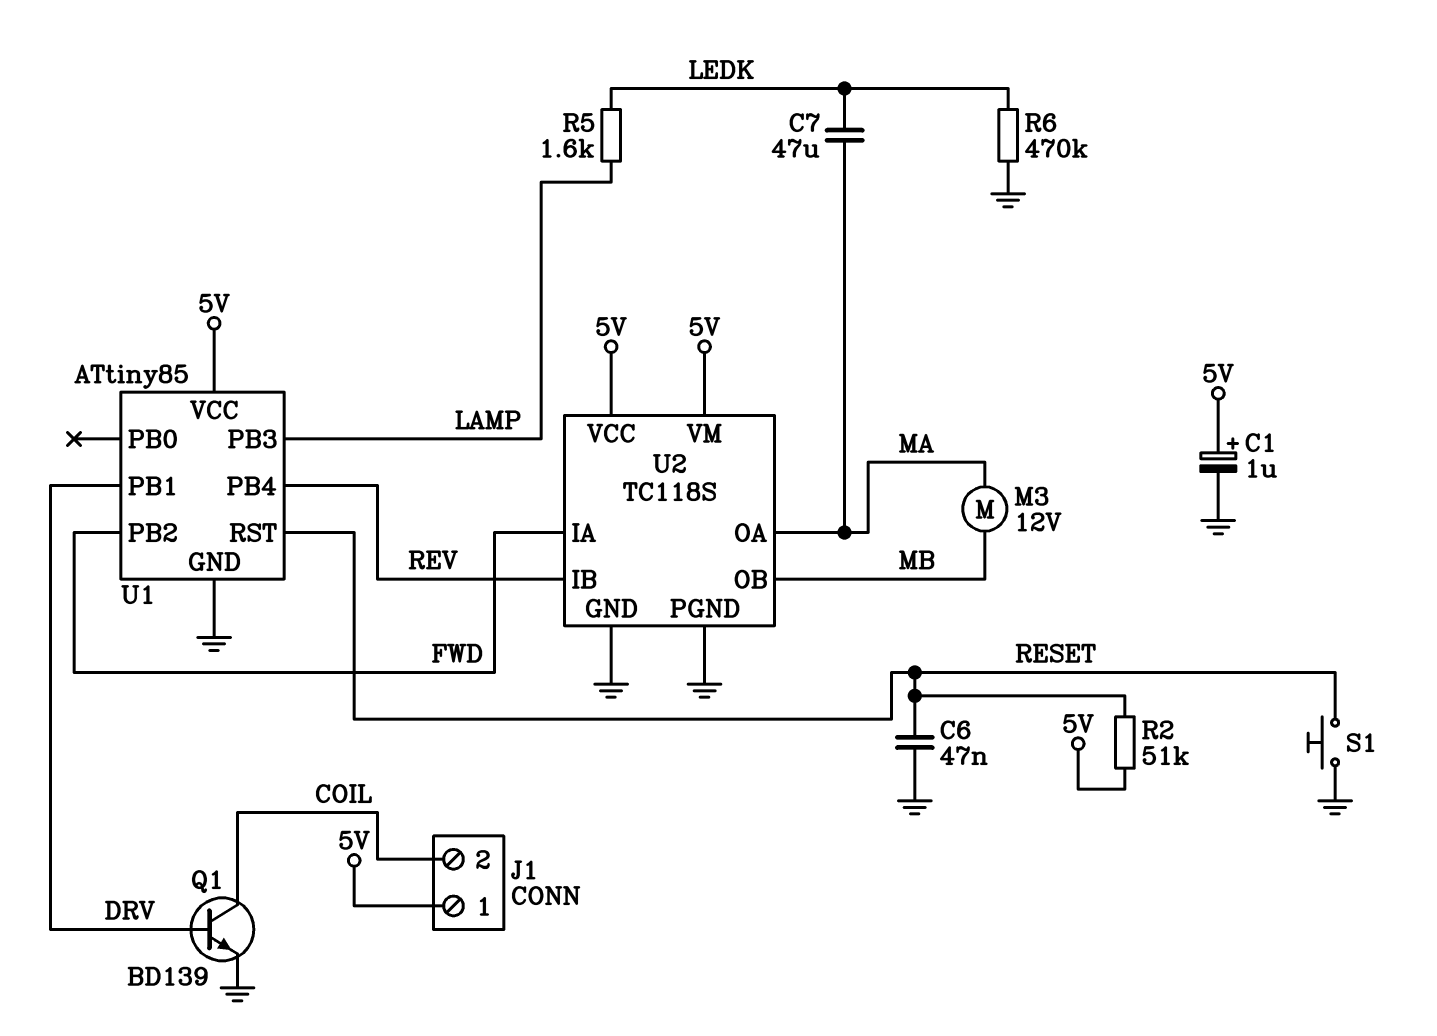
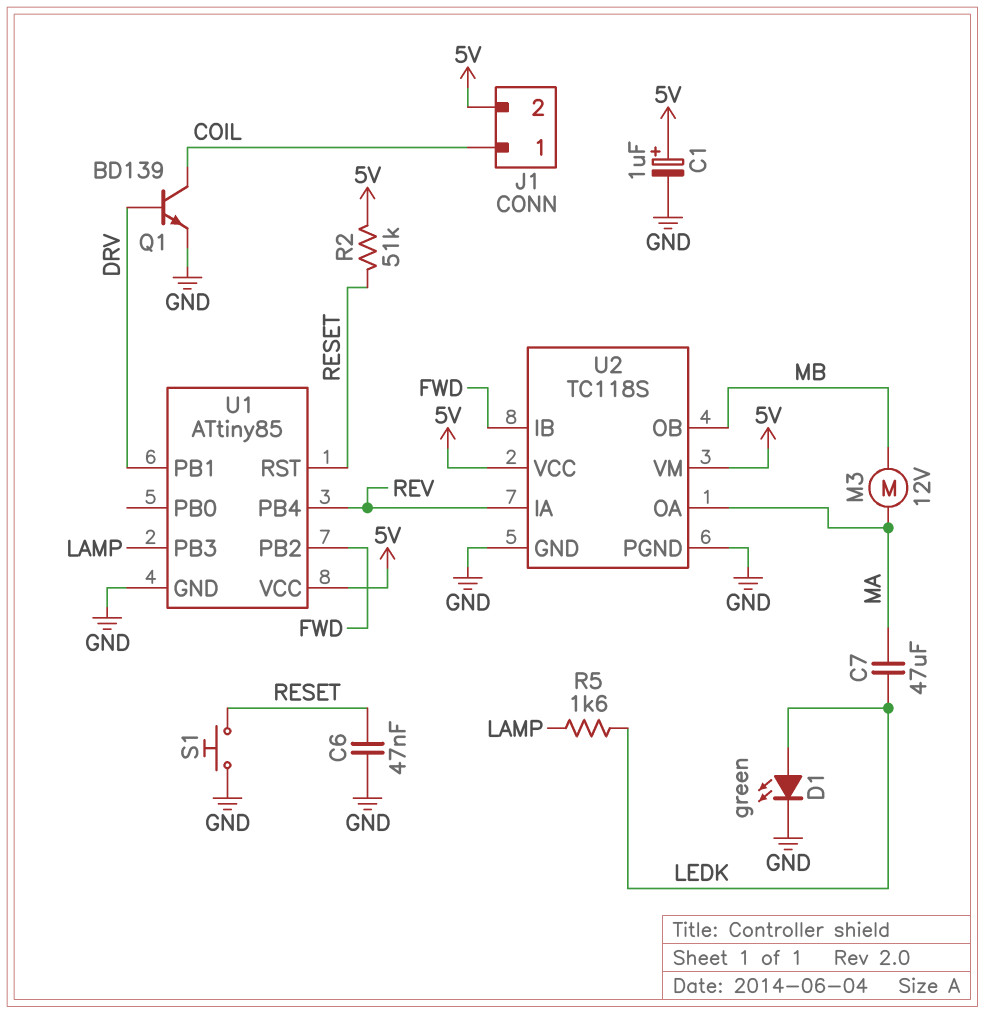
D1: none -> LED green (A LEDK, K GND)
J1 pin 1: 5V -> COIL
J1 pin 2: COIL -> 5V
R6: 470k (GND, LEDK) -> none
U2 pin IA: FWD -> REV
U2 pin IB: REV -> FWD

